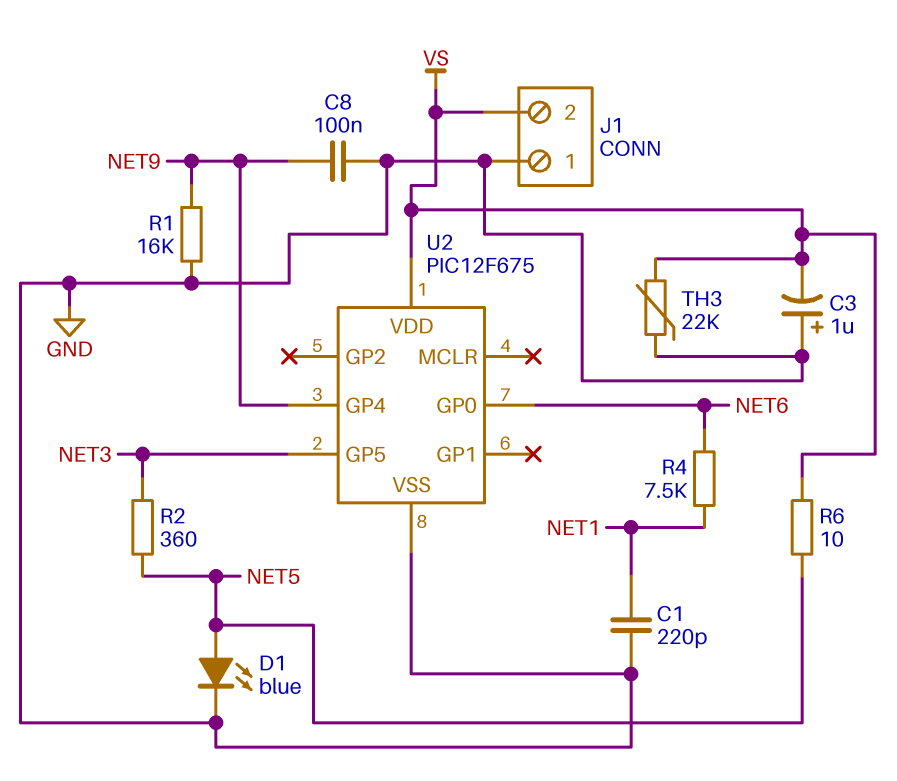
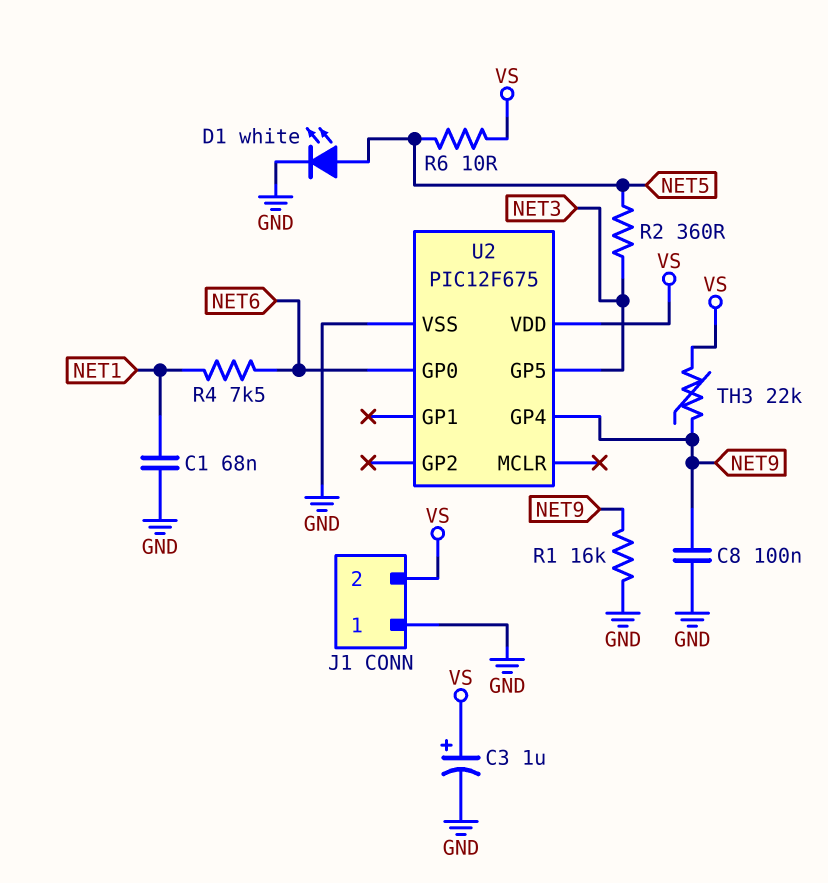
C1: 220pF (GND, NET1) -> 68nF (GND, NET1)
C3: 1uF (plus GND, minus VS) -> 1uF (plus VS, minus GND)
D1: LED blue (A NET5, K GND) -> LED white (A NET5, K GND)
TH3: 22k (GND, VS) -> 22k (NET9, VS)

